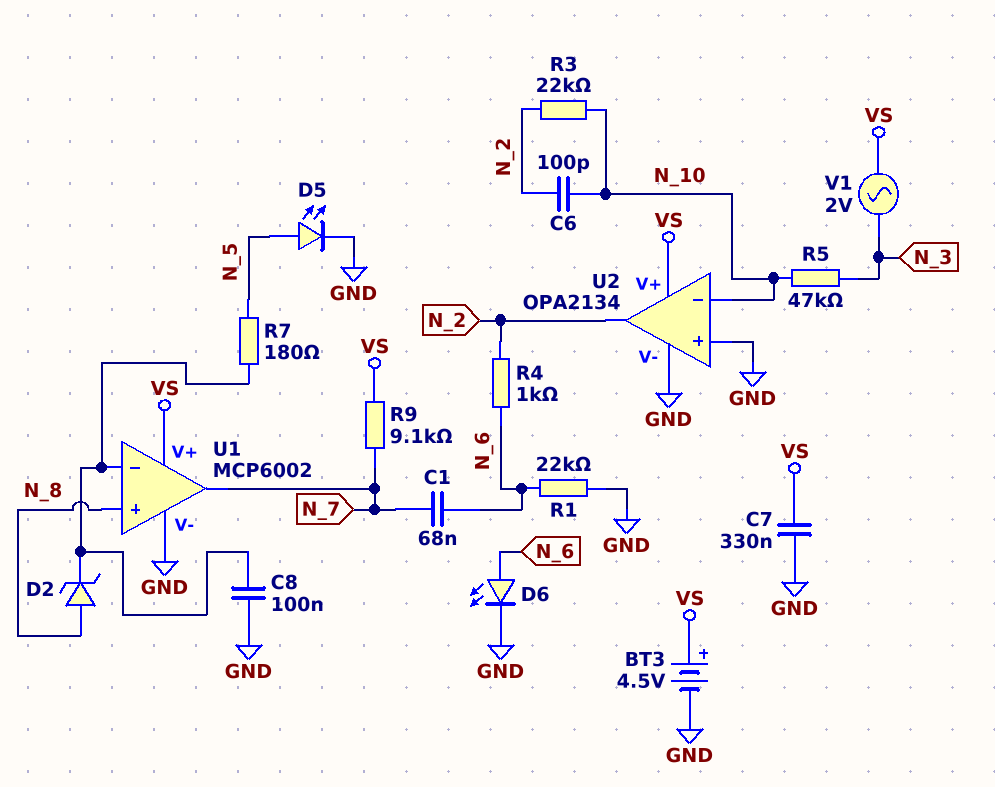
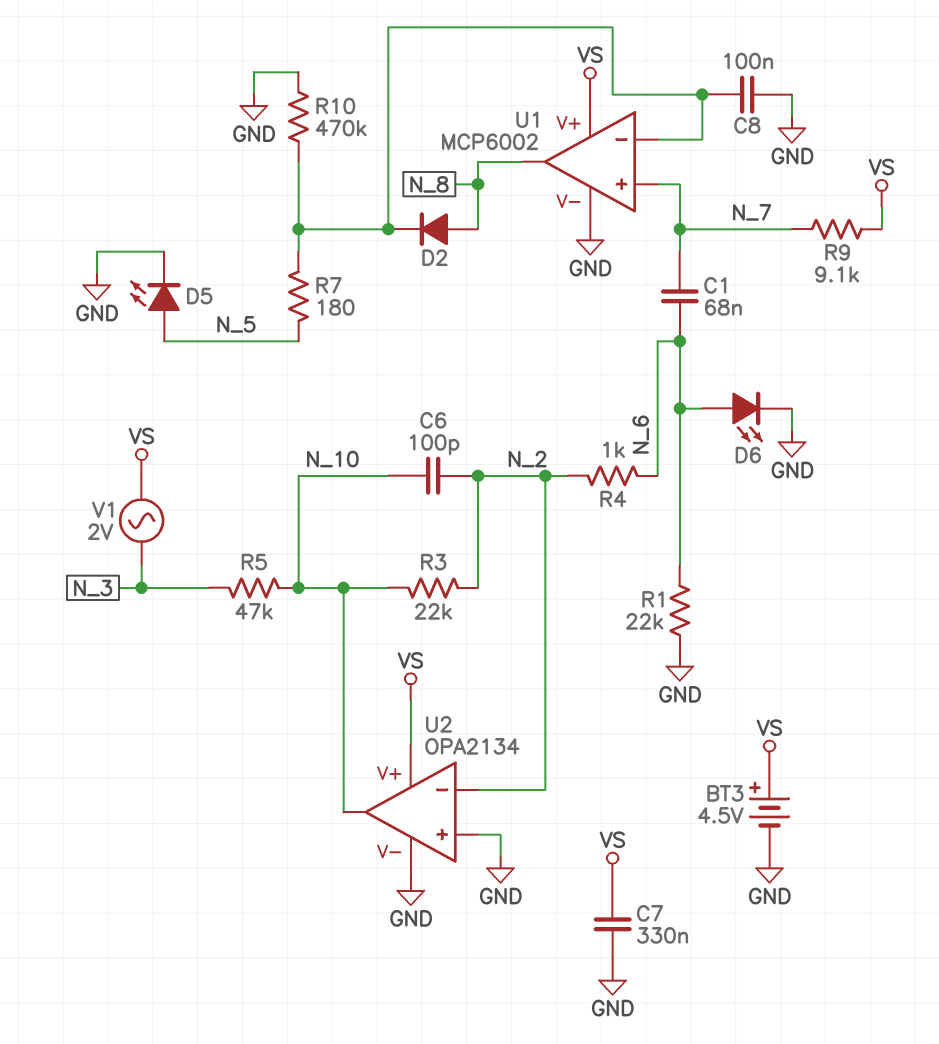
D2: zener (A N_8, K U1/in-) -> diode (A N_8, K U1/in-)
R10: none -> 470k (GND, U1/in-)
U1 pin in+: N_8 -> N_7
U1 pin out: N_7 -> N_8
U2 pin in-: N_10 -> N_2
U2 pin out: N_2 -> N_10

